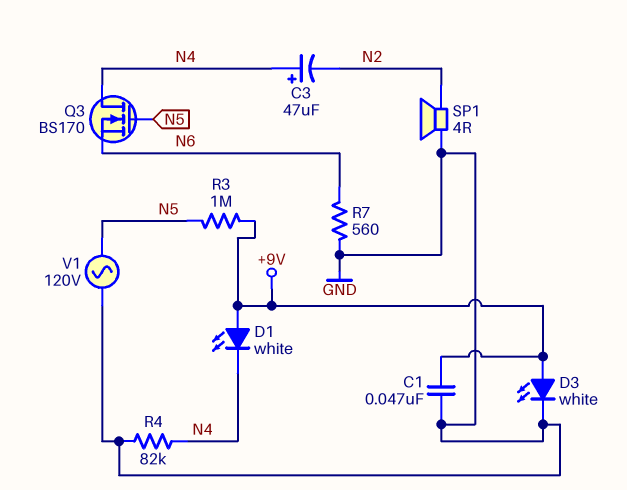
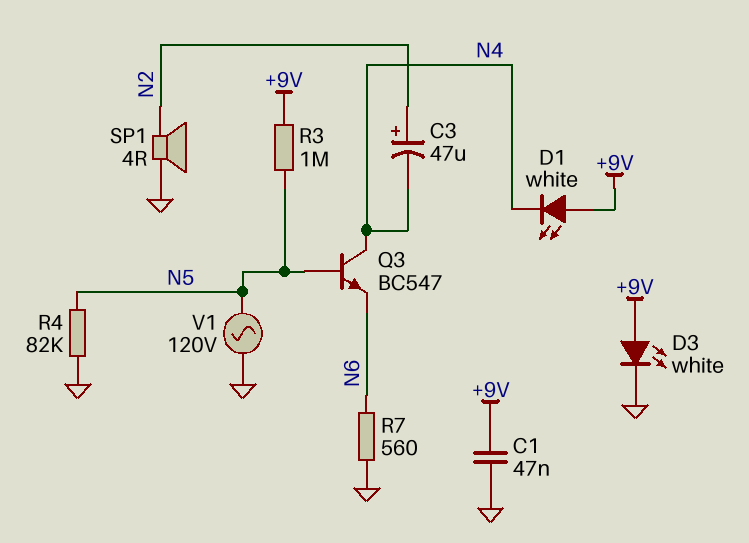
C3: 47uF (plus N4, minus N2) -> 47uF (plus N2, minus N4)
Q3: NMOS BS170 (G N5, D N4, S N6) -> NPN BC547 (B N5, C N4, E N6)
R4: 82k (GND, N4) -> 82k (GND, N5)

